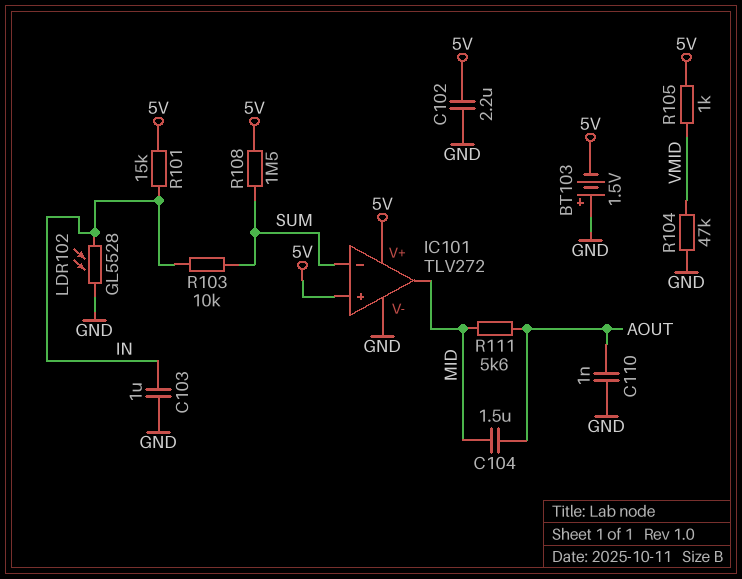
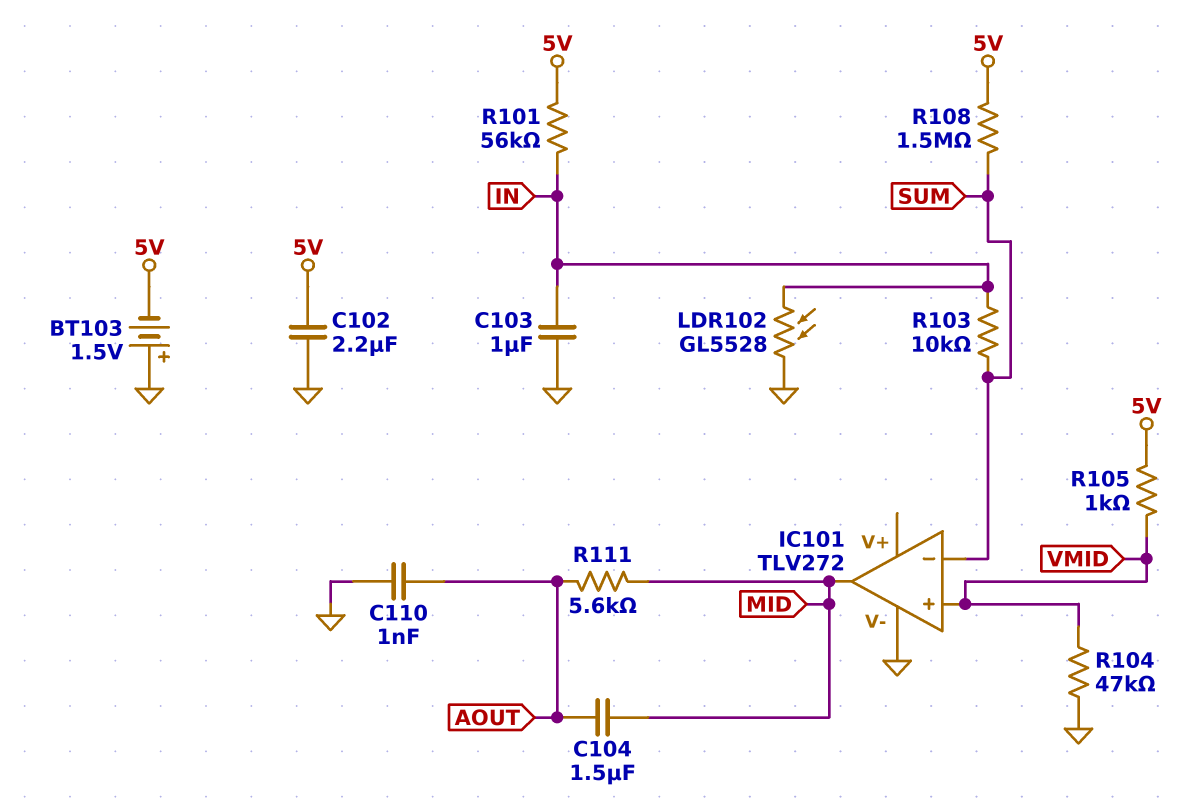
IC101 pin V+: 5V -> none
IC101 pin in+: 5V -> VMID
R101: 15k (5V, IN) -> 56k (5V, IN)

